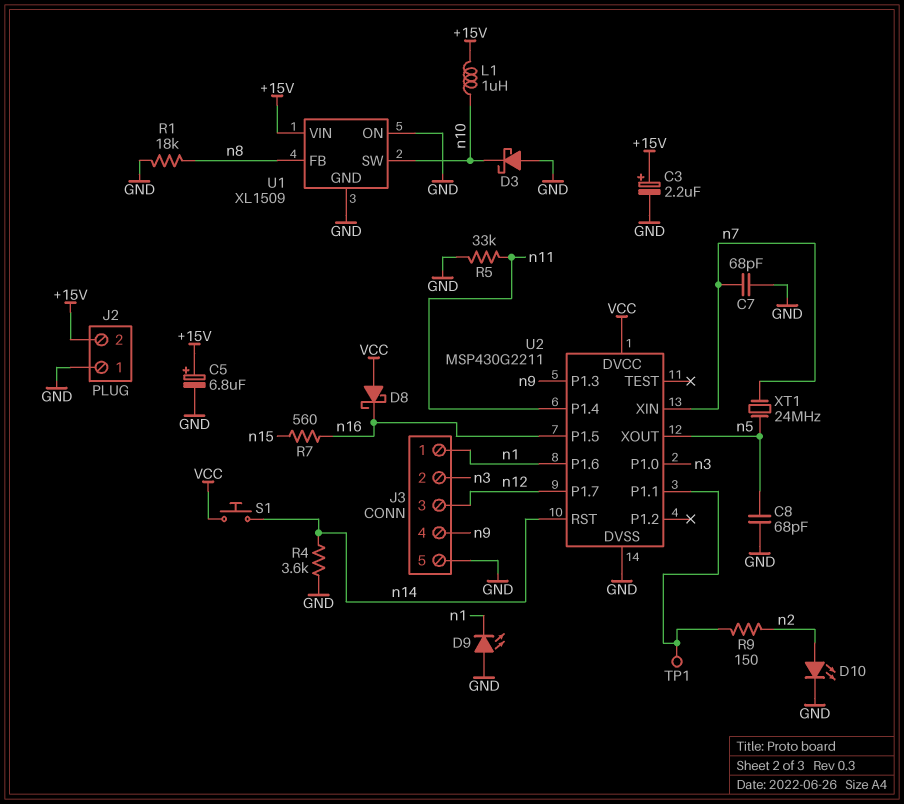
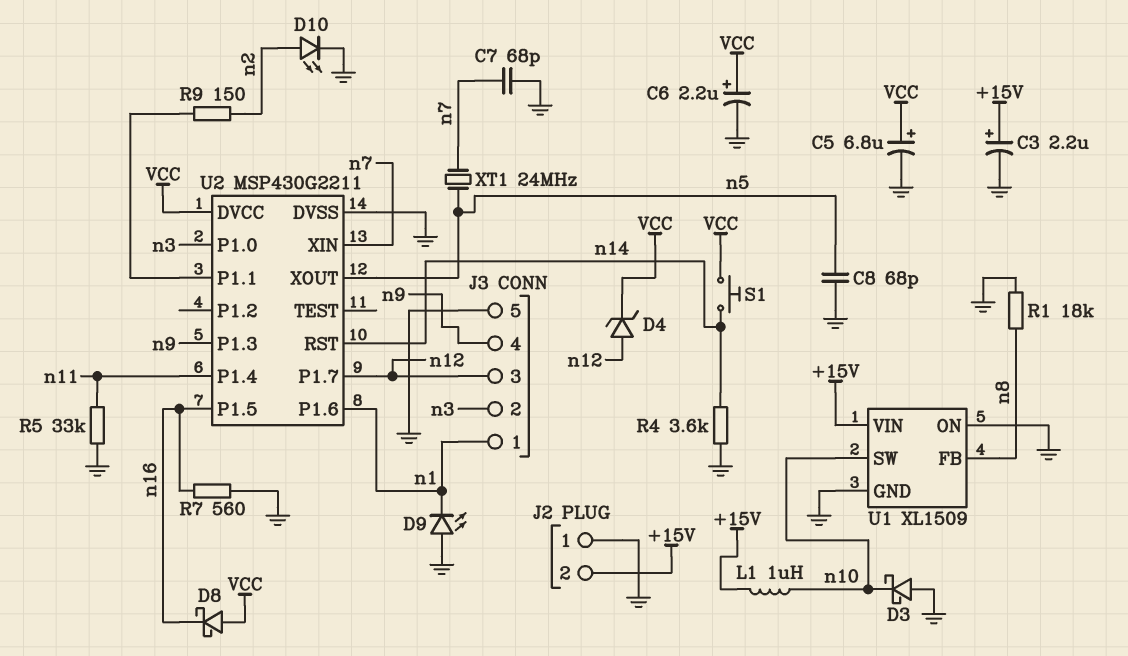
C5: 6.8uF (plus +15V, minus GND) -> 6.8uF (plus VCC, minus GND)
C6: none -> 2.2uF (plus VCC, minus GND)
D4: none -> zener (A n12, K VCC)
R7: 560 (n15, n16) -> 560 (GND, n16)
TP1: test point (U2/P1.1) -> none

